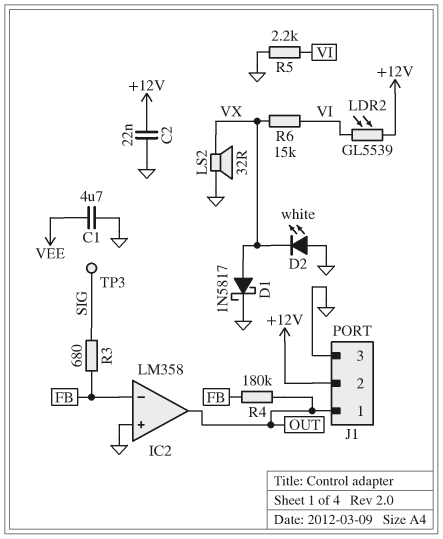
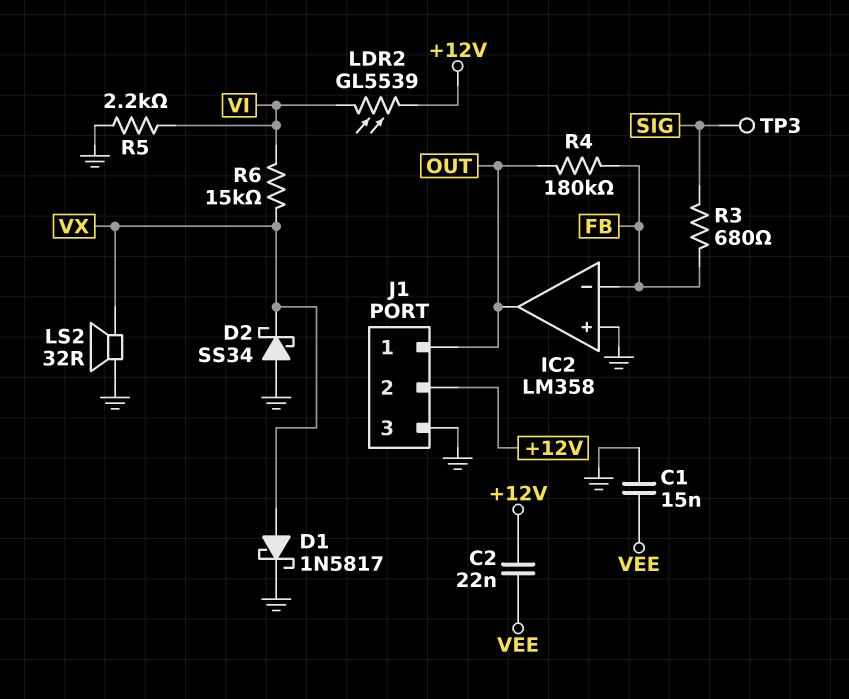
C1: 4.7uF (GND, VEE) -> 15nF (GND, VEE)
C2: 22nF (+12V, GND) -> 22nF (+12V, VEE)
D2: LED white (A GND, K VX) -> schottky SS34 (A GND, K VX)

